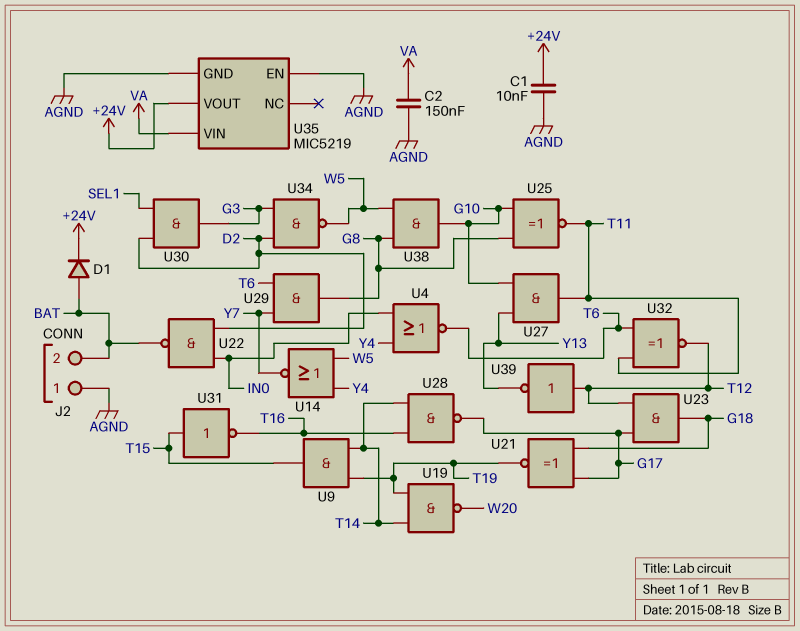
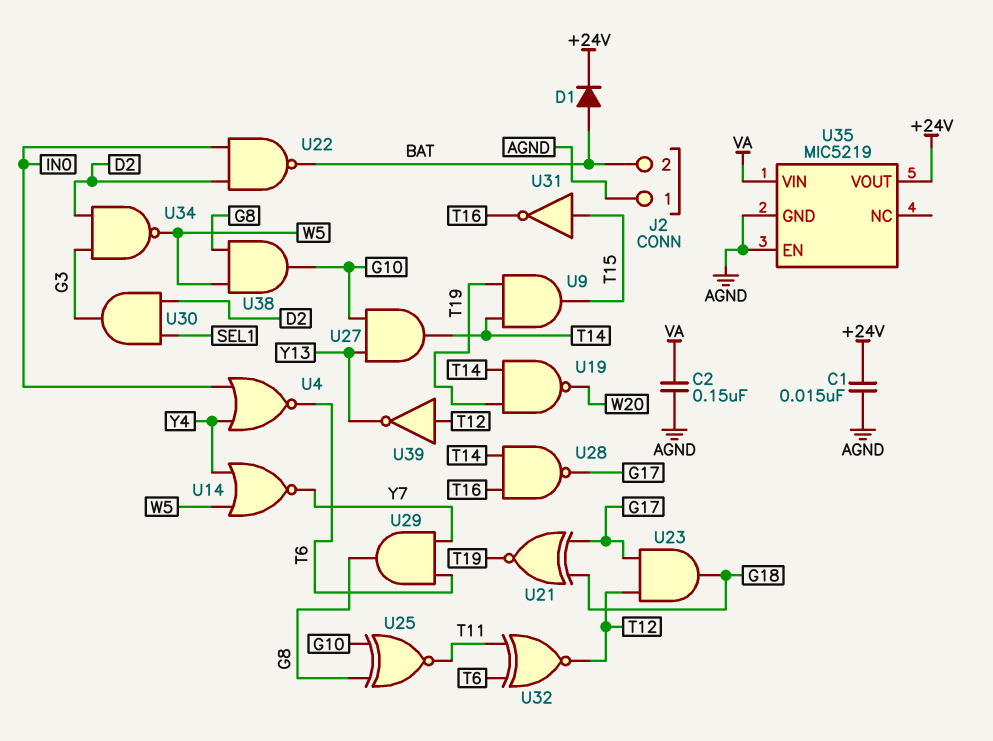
C1: 10nF (+24V, AGND) -> 15nF (+24V, AGND)
U27: AND (in G10, in Y13, out T11) -> AND (in G10, in Y13, out T14)

